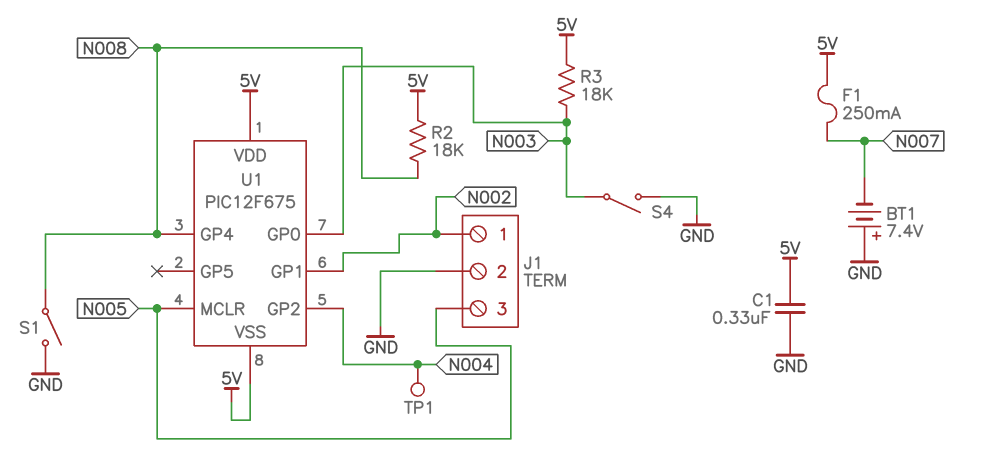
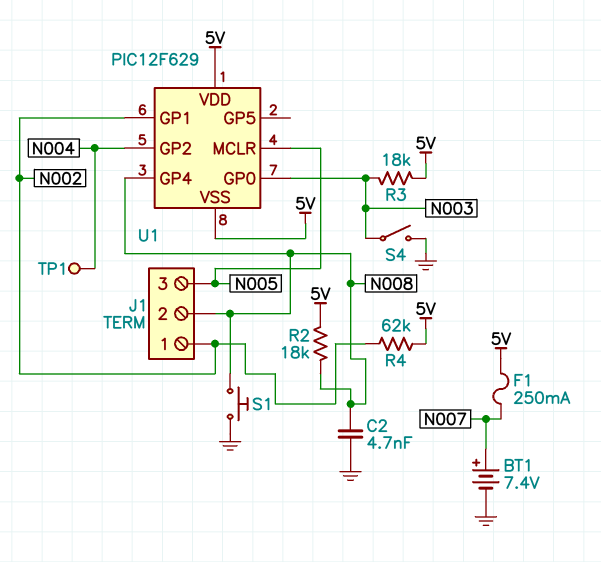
BT1: 7.4V (plus GND, minus N007) -> 7.4V (plus N007, minus GND)
C1: 330nF (5V, GND) -> none
C2: none -> 4.7nF (GND, N008)
J1 pin 2: GND -> N008
R4: none -> 62k (5V, N002)
S1: switch (GND, N008) -> button (GND, N008)
U1: PIC12F675 -> PIC12F629

